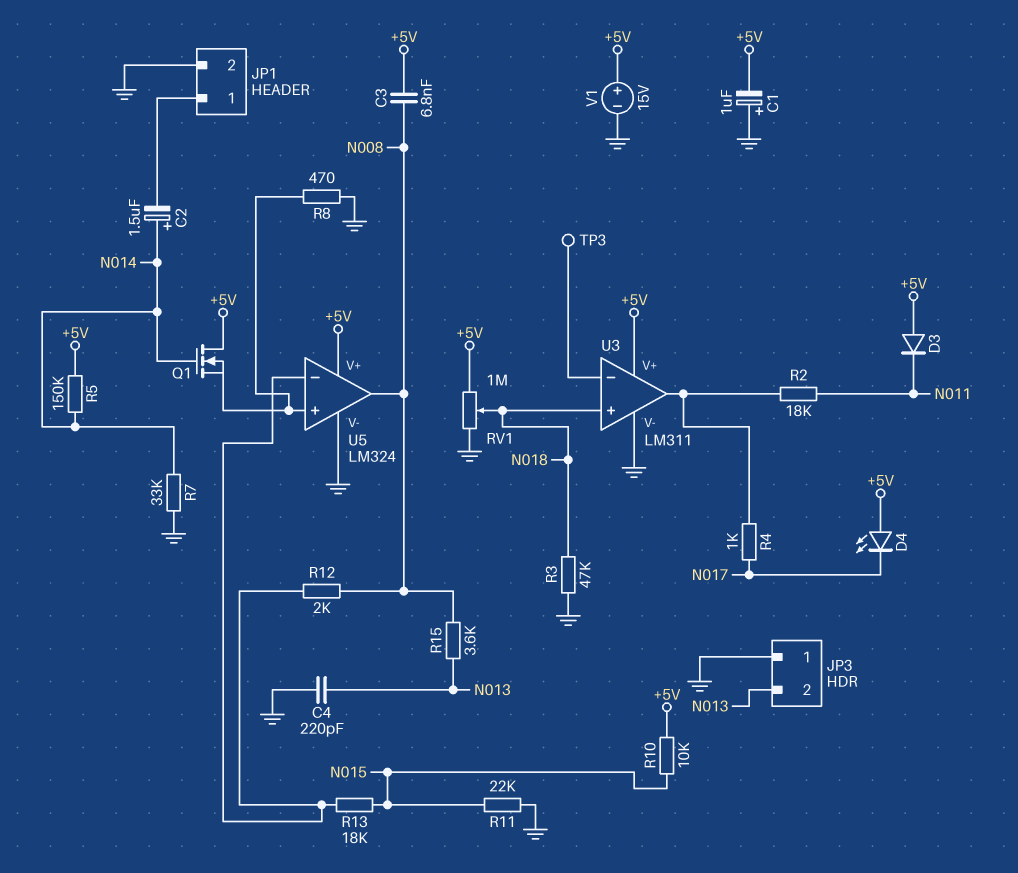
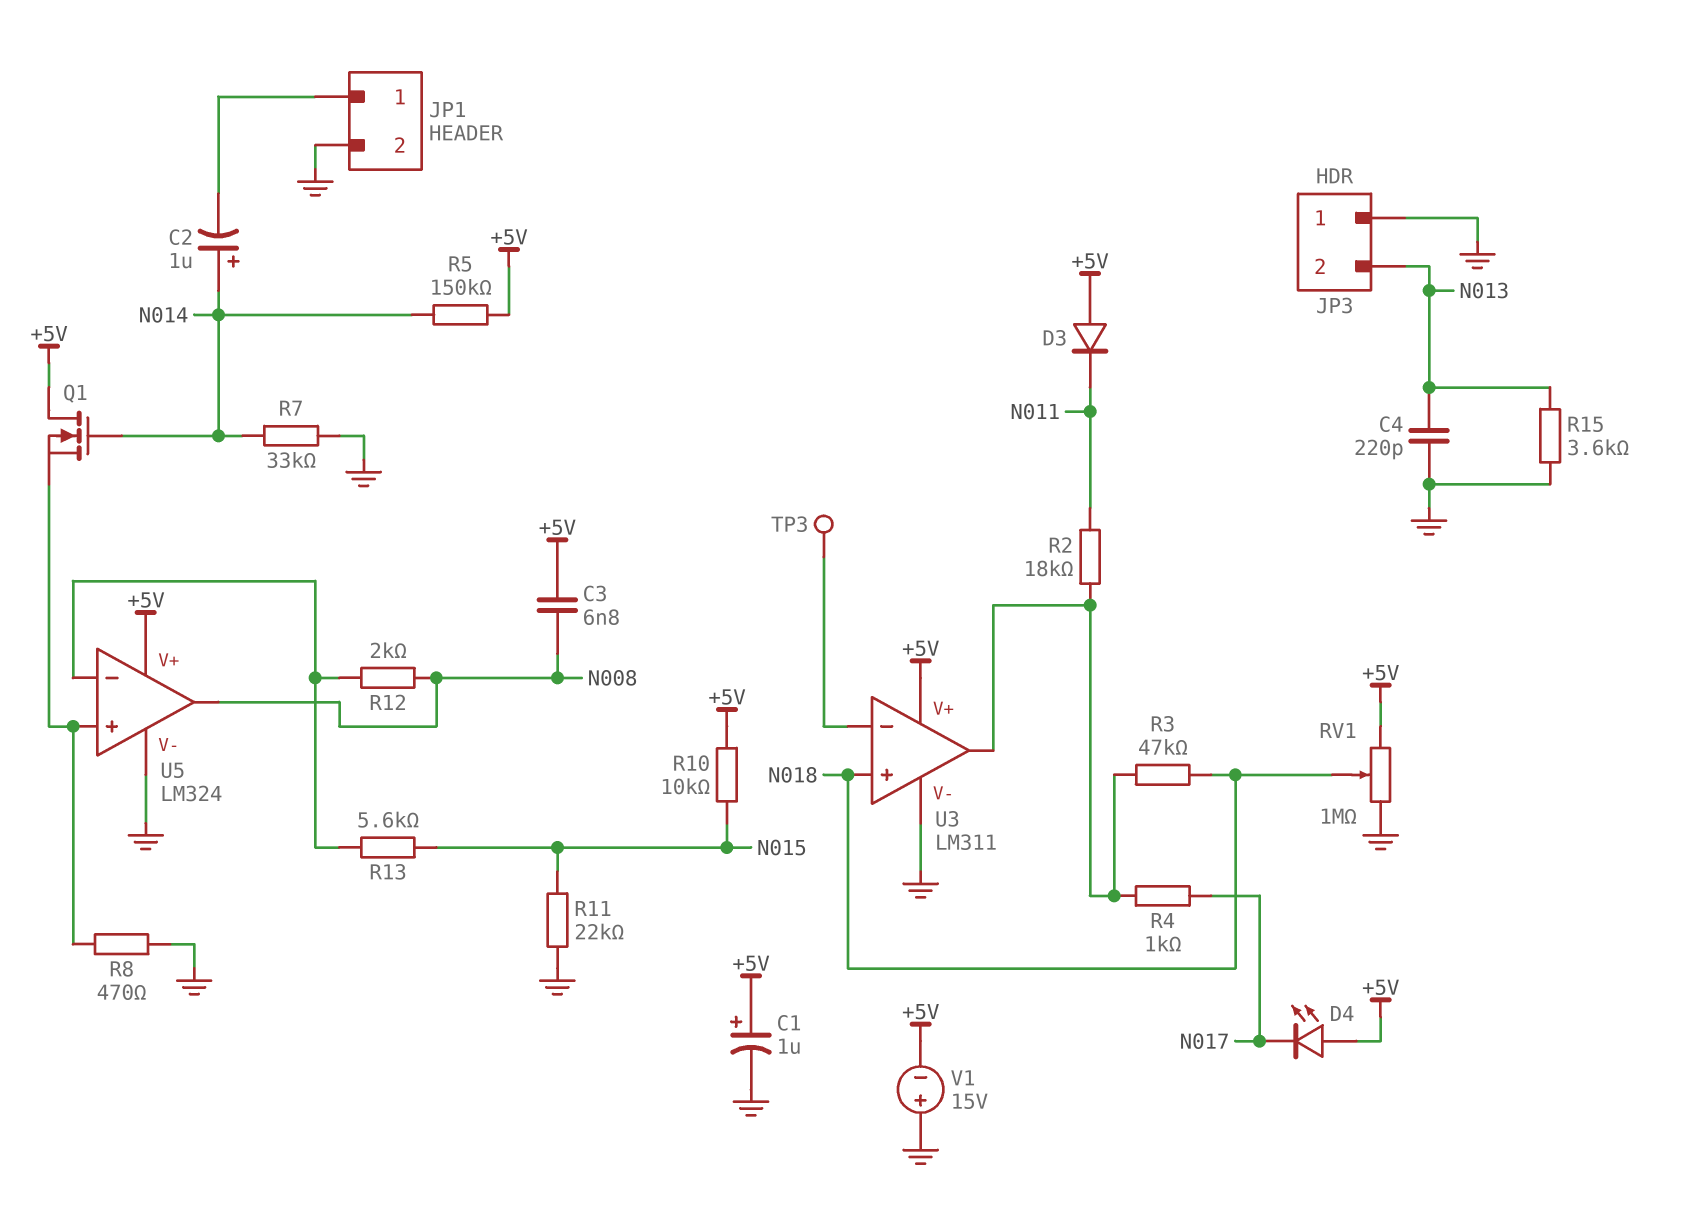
C1: 1uF (plus GND, minus +5V) -> 1uF (plus +5V, minus GND)
C2: 1.5uF (plus N014, minus JP1/1) -> 1uF (plus N014, minus JP1/1)
R3: 47k (GND, N018) -> 47k (N018, U3/out)
R13: 18k (N015, U5/in-) -> 5.6k (N015, U5/in-)
R15: 3.6k (N008, N013) -> 3.6k (GND, N013)
V1: 15V (plus +5V, minus GND) -> 15V (plus GND, minus +5V)

